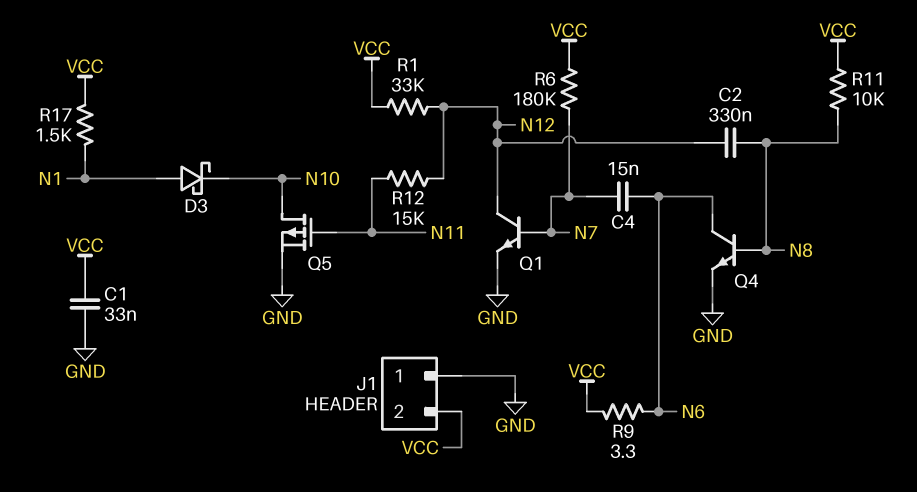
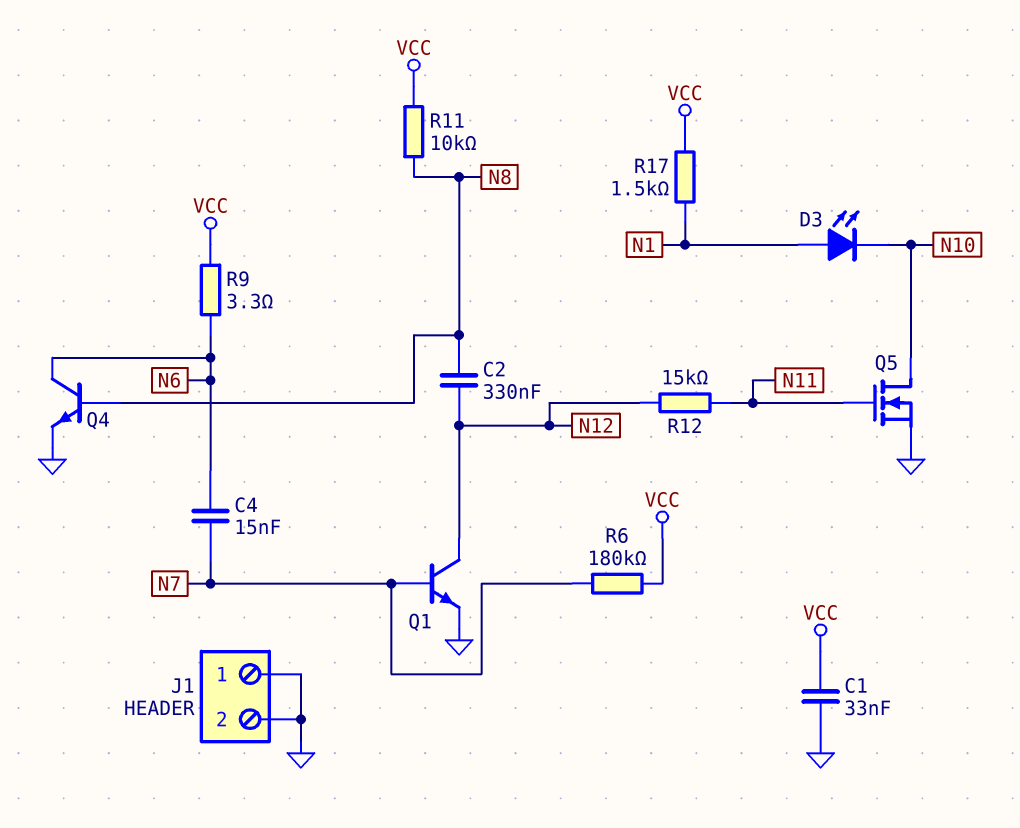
D3: schottky (A N1, K N10) -> LED (A N1, K N10)
J1 pin 2: VCC -> GND
Q5: PMOS (G N11, D N10, S GND) -> NMOS (G N11, D N10, S GND)
R1: 33k (N12, VCC) -> none

